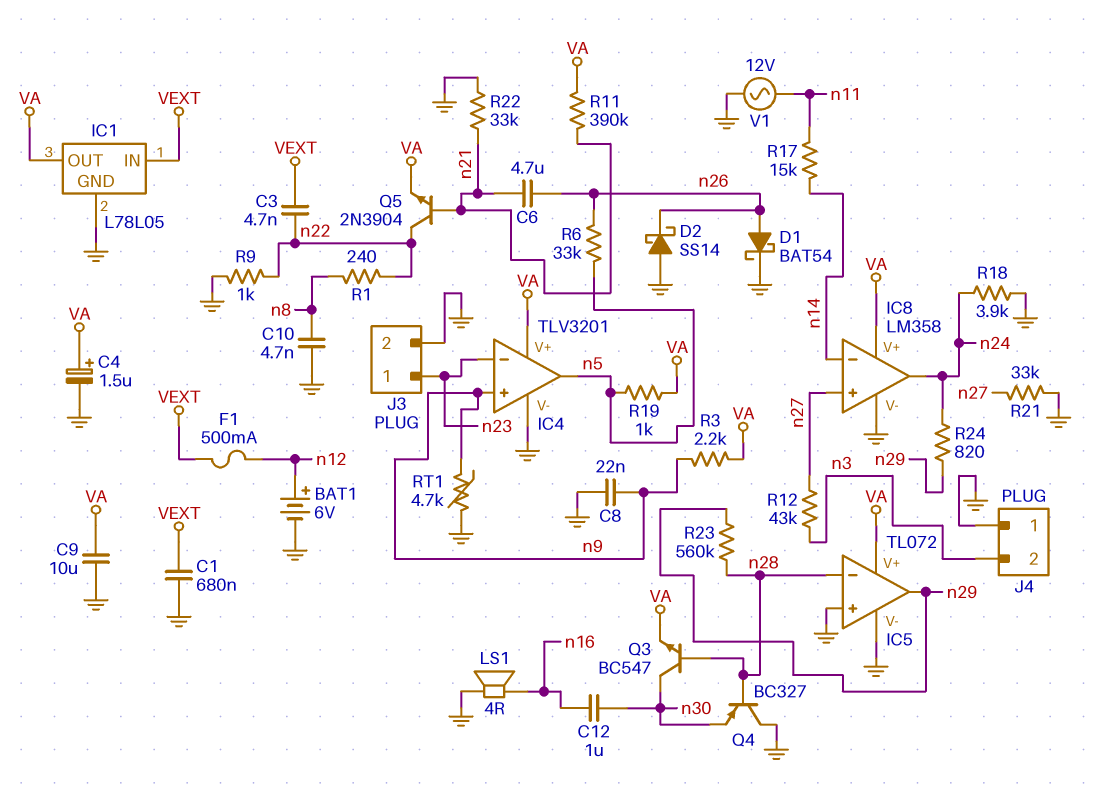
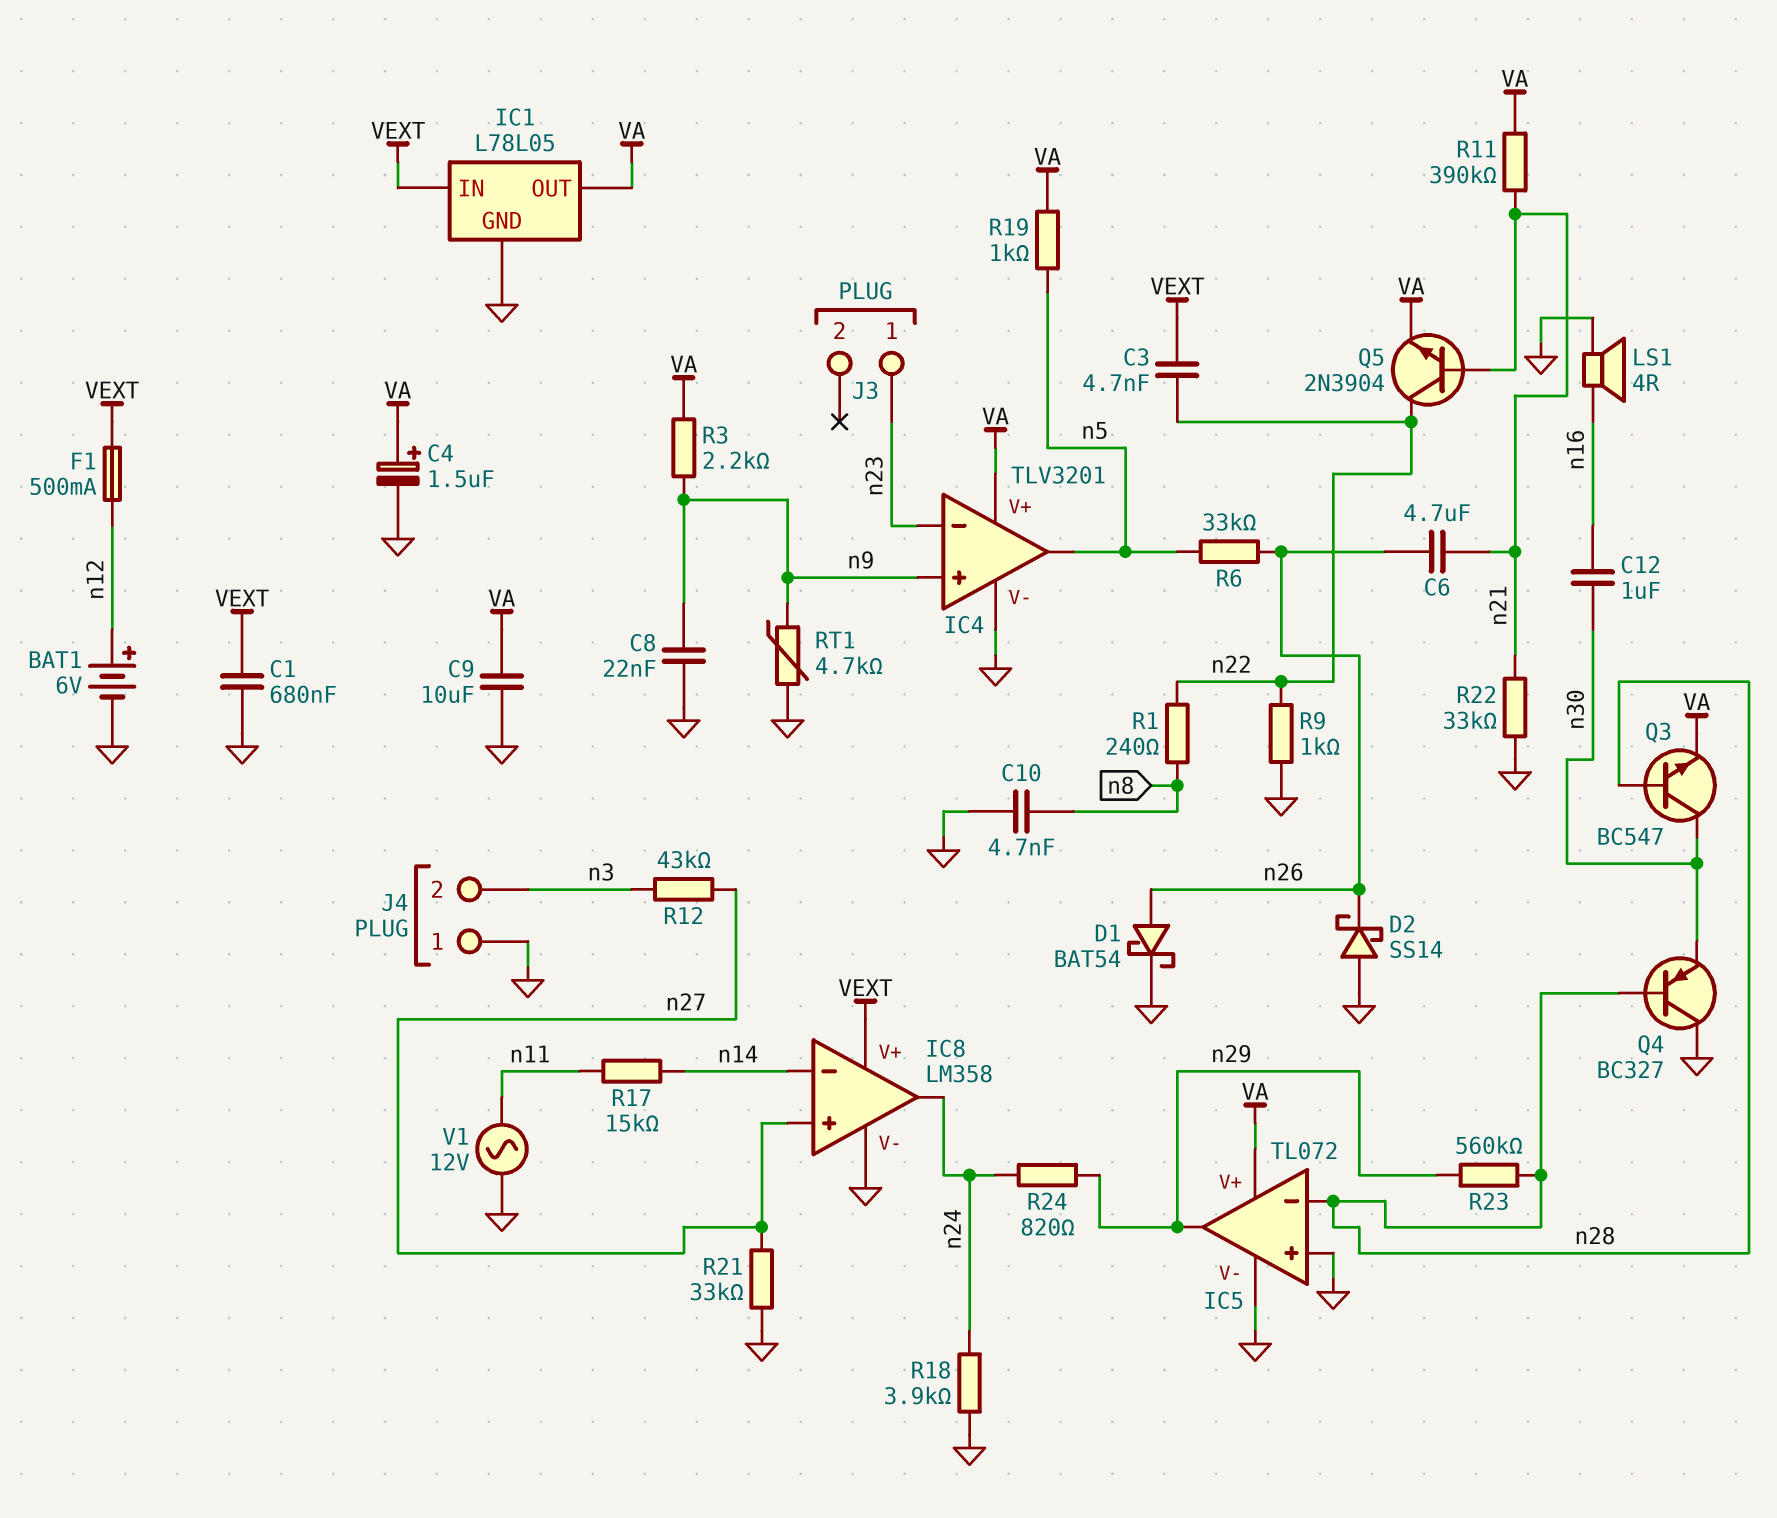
IC8 pin V+: VA -> VEXT
J3 pin 2: GND -> none

